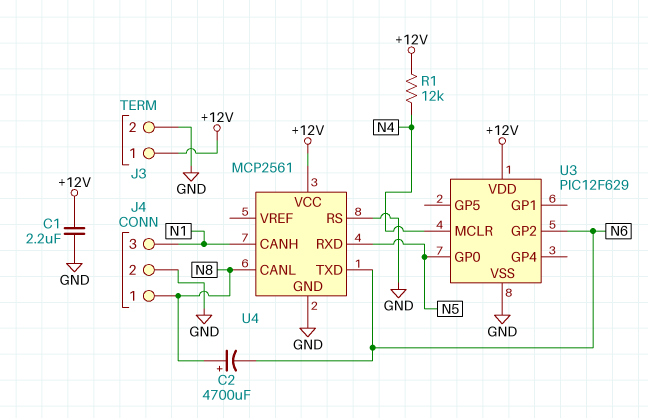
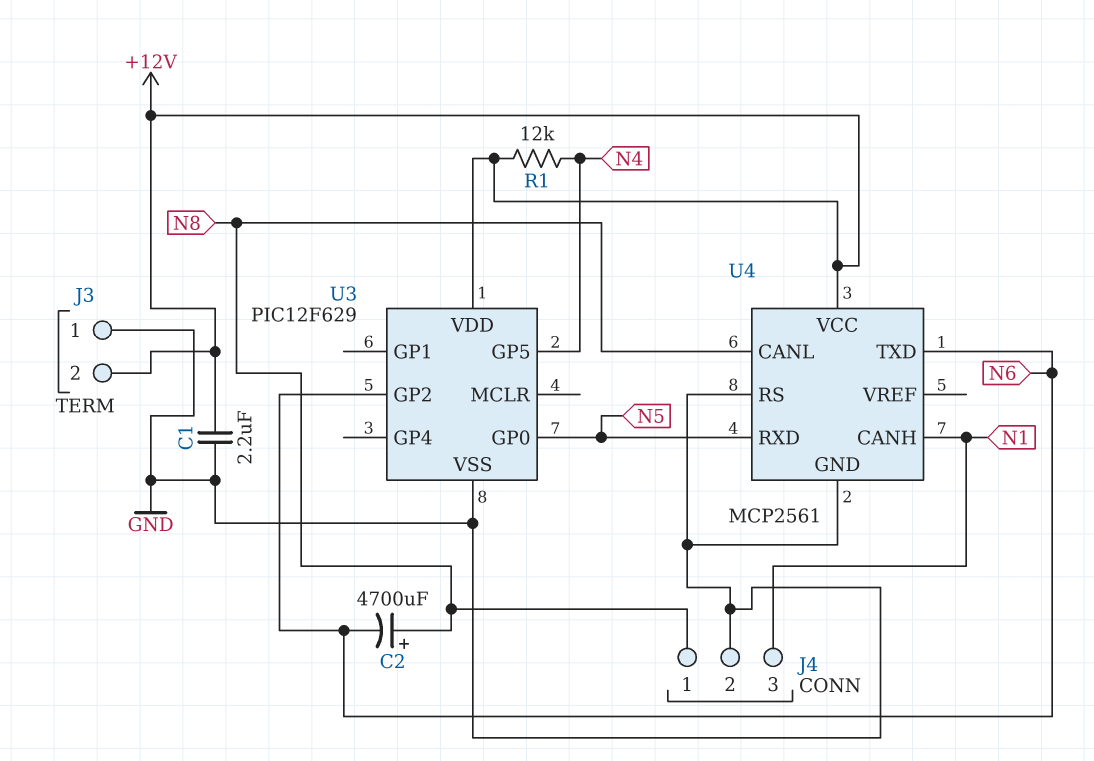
J3 pin 1: +12V -> GND
J3 pin 2: GND -> +12V
U3 pin GP5: none -> N4
U3 pin MCLR: N4 -> none

